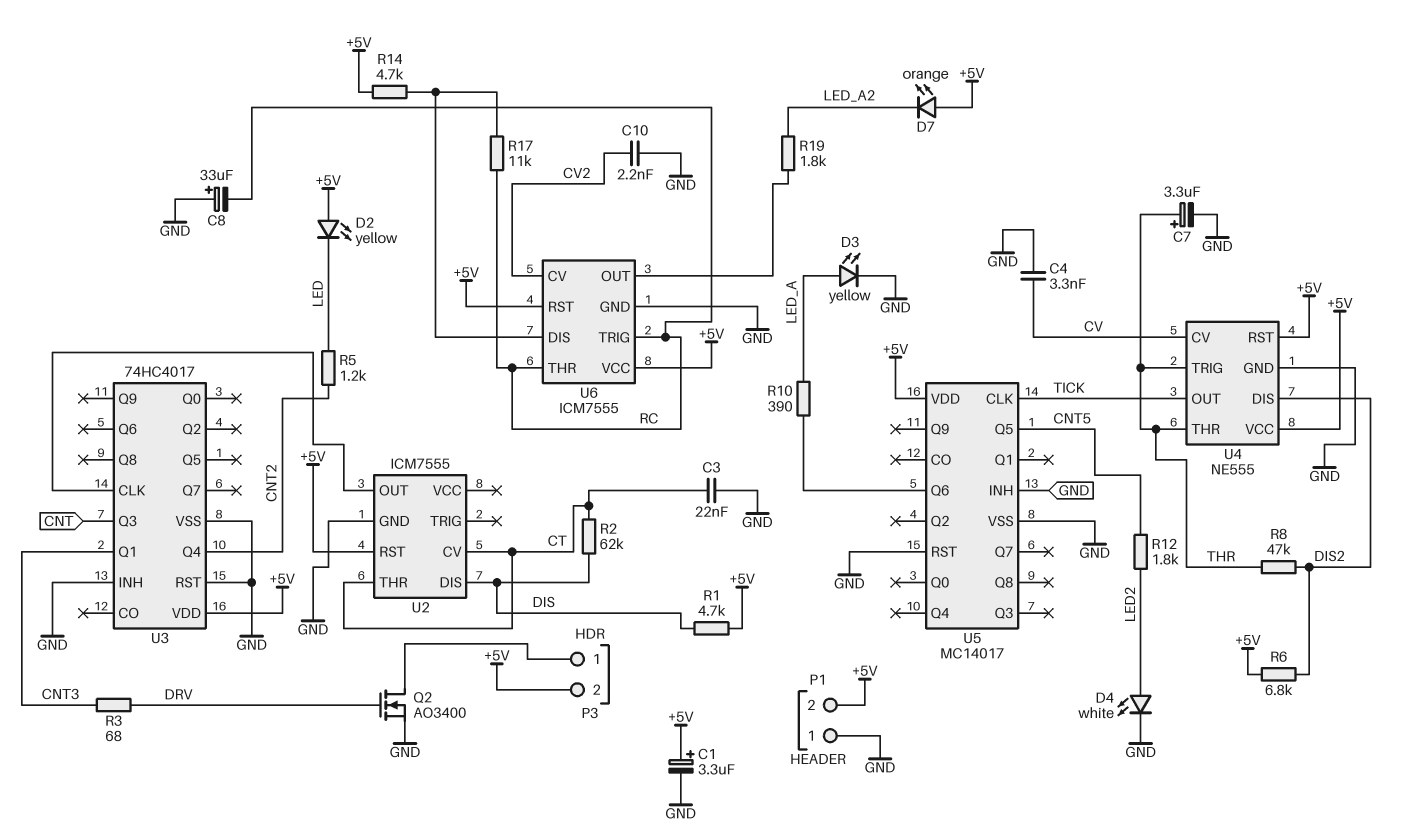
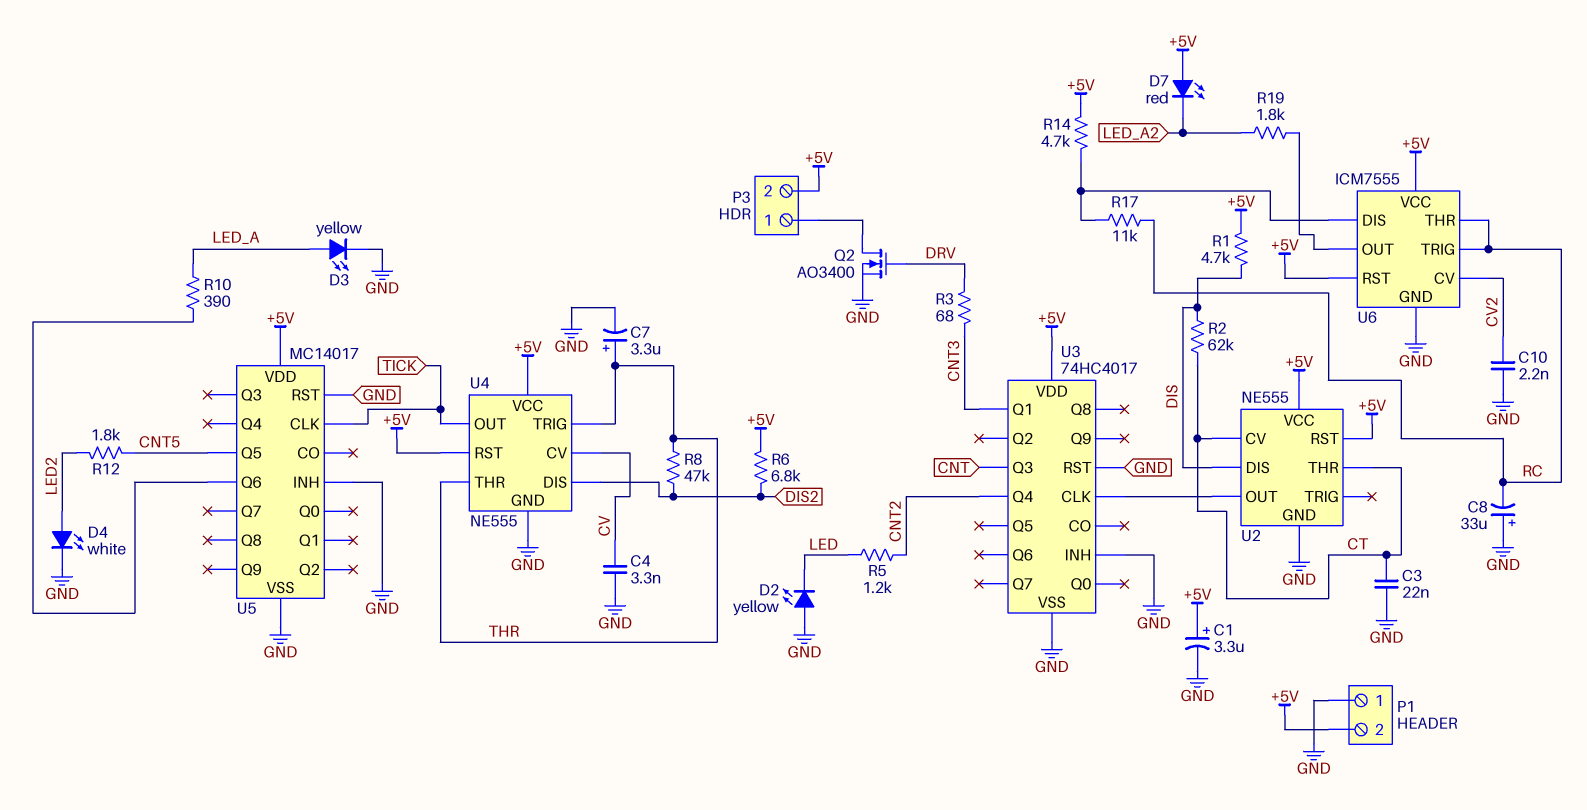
D2: LED yellow (A +5V, K LED) -> LED yellow (A GND, K LED)
D7: LED orange (A +5V, K LED_A2) -> LED red (A +5V, K LED_A2)
U2: ICM7555 -> NE555
U2 pin VCC: none -> +5V

